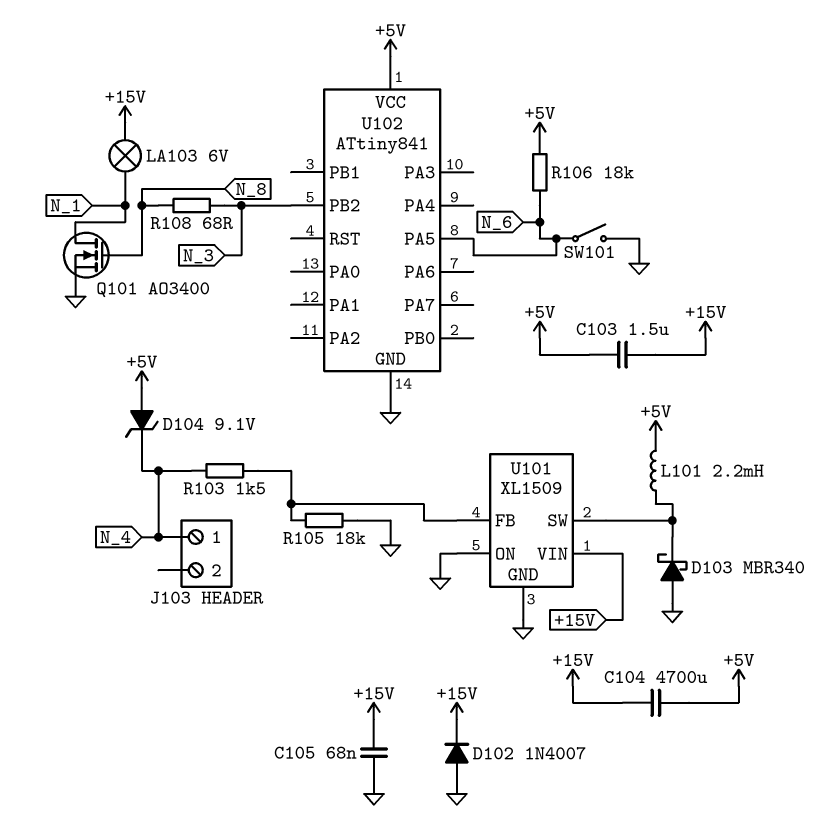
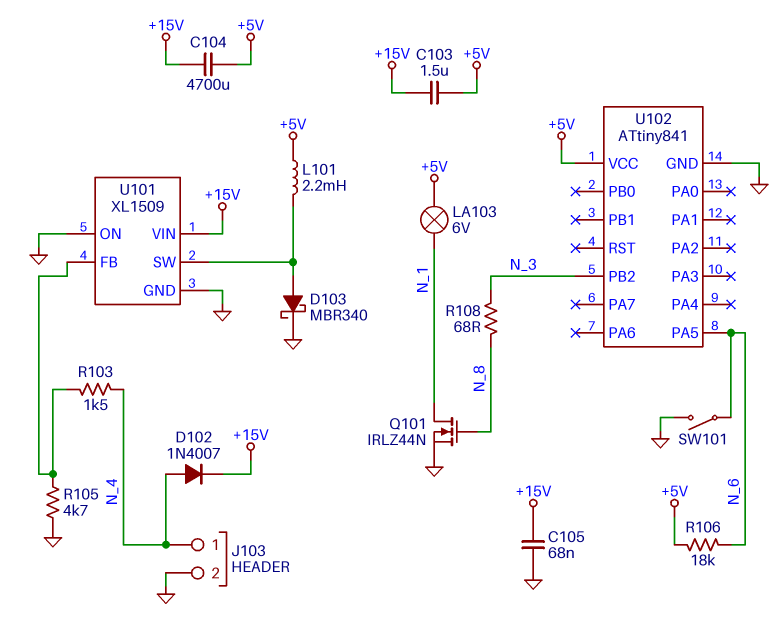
D102: diode 1N4007 (A GND, K +15V) -> diode 1N4007 (A N_4, K +15V)
D103: schottky MBR340 (A GND, K U101/SW) -> schottky MBR340 (A U101/SW, K GND)
D104: zener 9.1V (A +5V, K N_4) -> none
J103 pin 2: none -> GND
LA103: lamp 6V (+15V, N_1) -> lamp 6V (+5V, N_1)
Q101: NMOS AO3400 (G N_8, D N_1, S GND) -> NMOS IRLZ44N (G N_8, D N_1, S GND)
R105: 18k (GND, U101/FB) -> 4.7k (GND, U101/FB)

